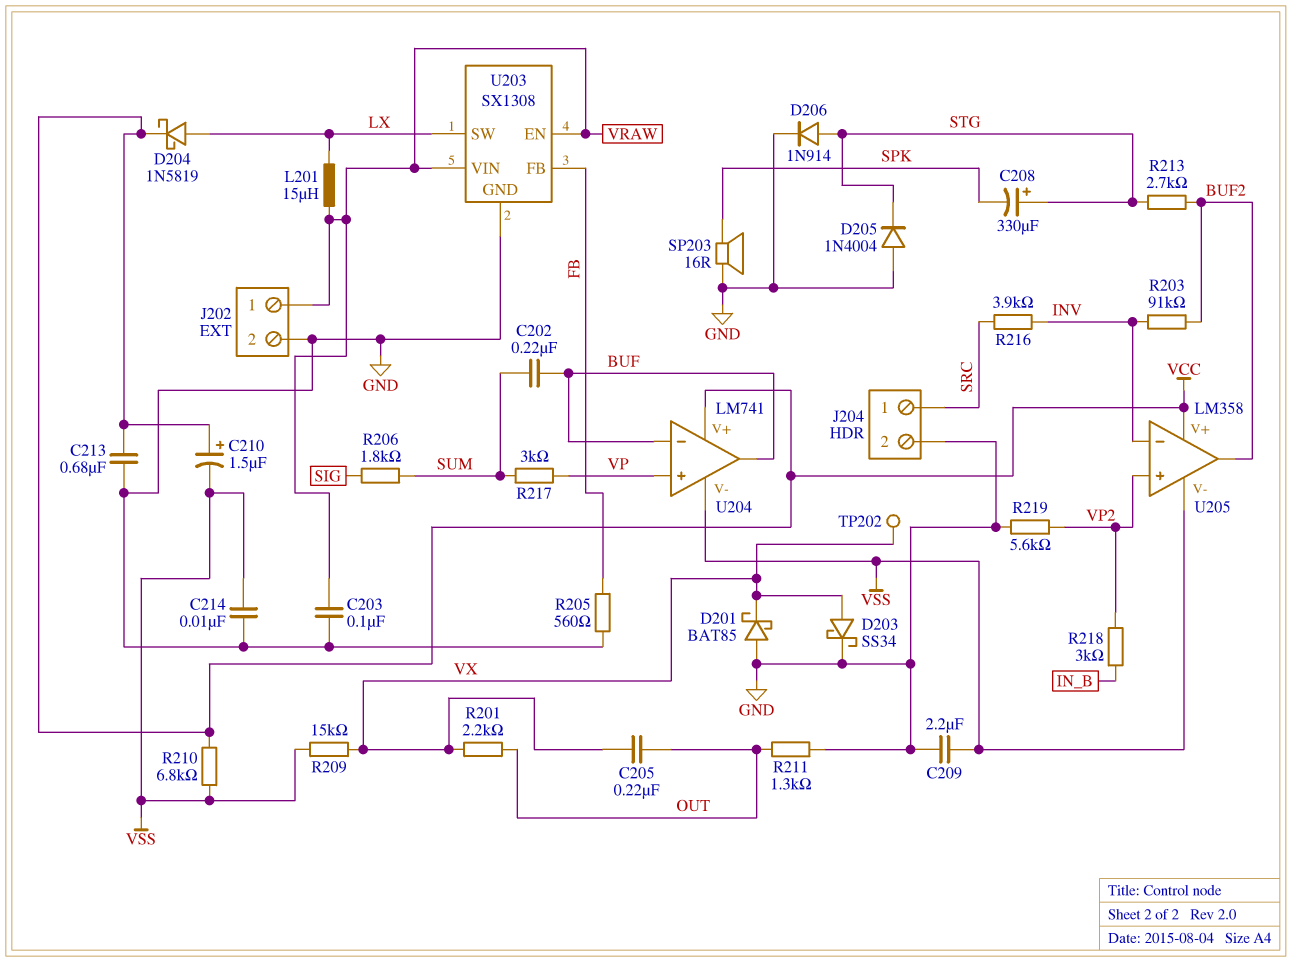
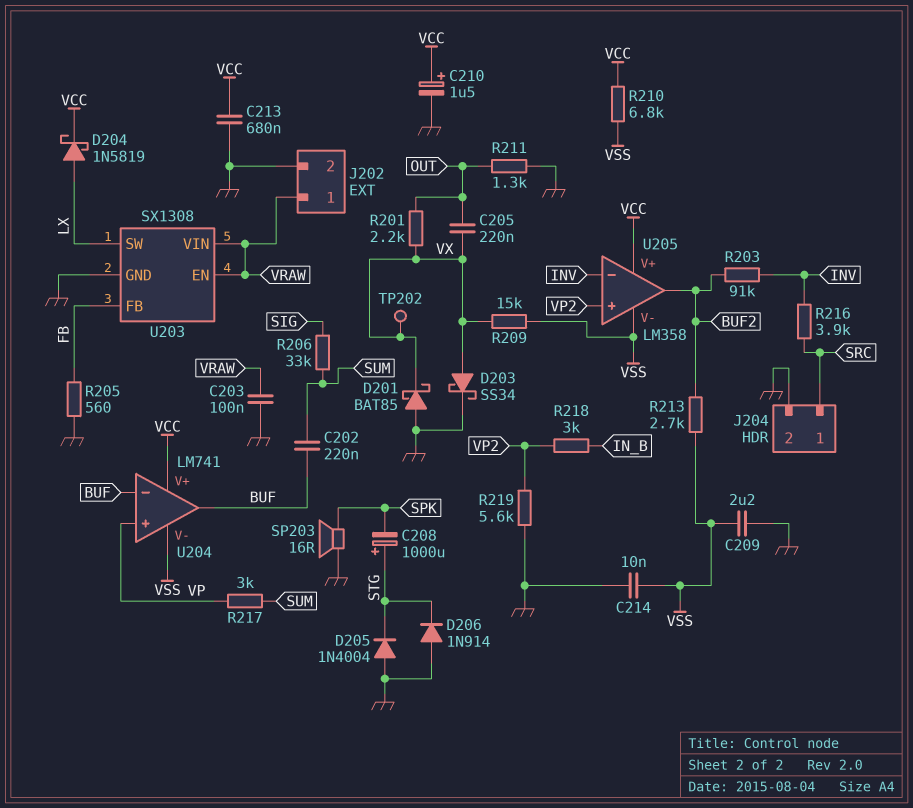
C208: 330uF (plus STG, minus SPK) -> 1000uF (plus STG, minus SPK)
C210: 1.5uF (plus VCC, minus VSS) -> 1.5uF (plus VCC, minus GND)
D206: diode 1N914 (A STG, K GND) -> diode 1N914 (A GND, K STG)
L201: 15uH (LX, VRAW) -> none
R206: 1.8k (SIG, SUM) -> 33k (SIG, SUM)
R213: 2.7k (BUF2, STG) -> 2.7k (BUF2, VSS)

